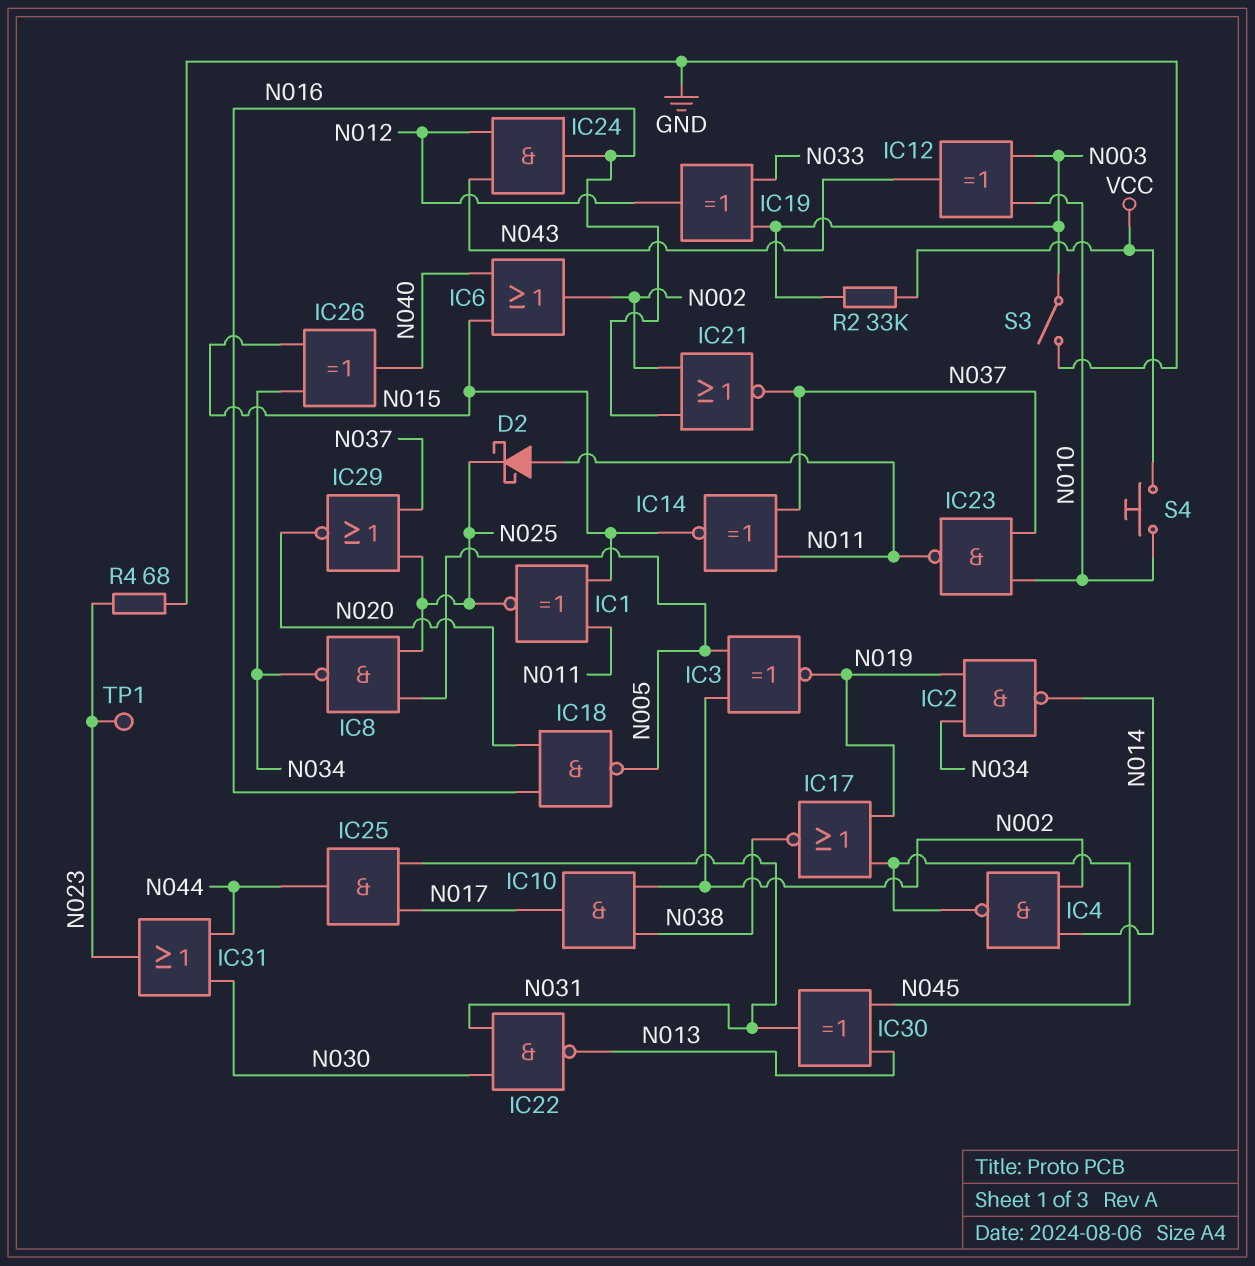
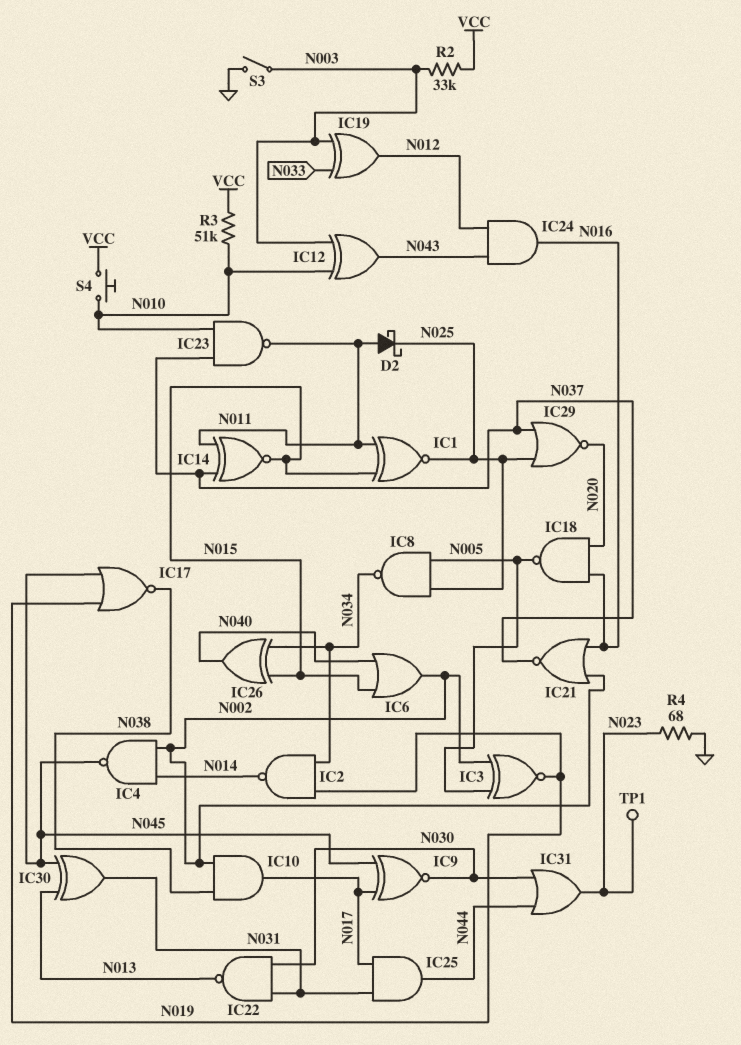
IC9: none -> XNOR (in N017, in N045, out N030)
R3: none -> 51k (N010, VCC)

